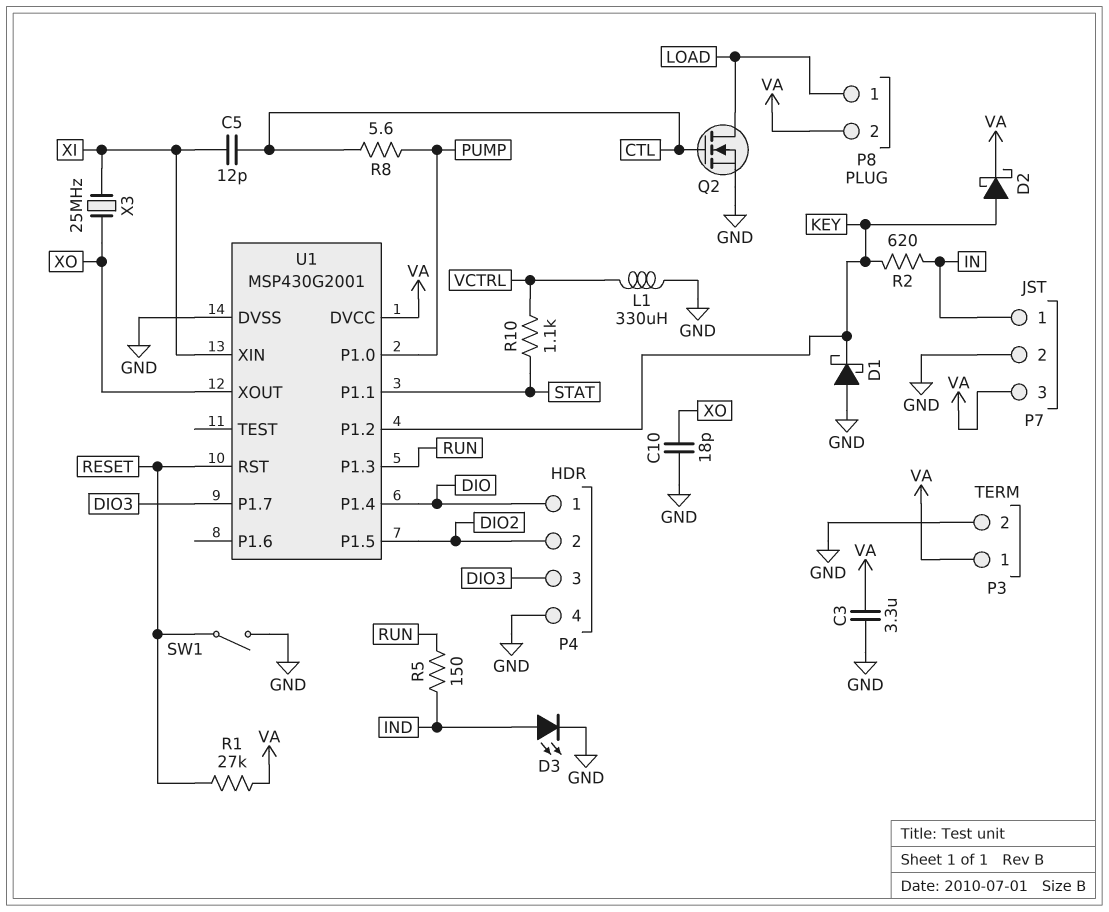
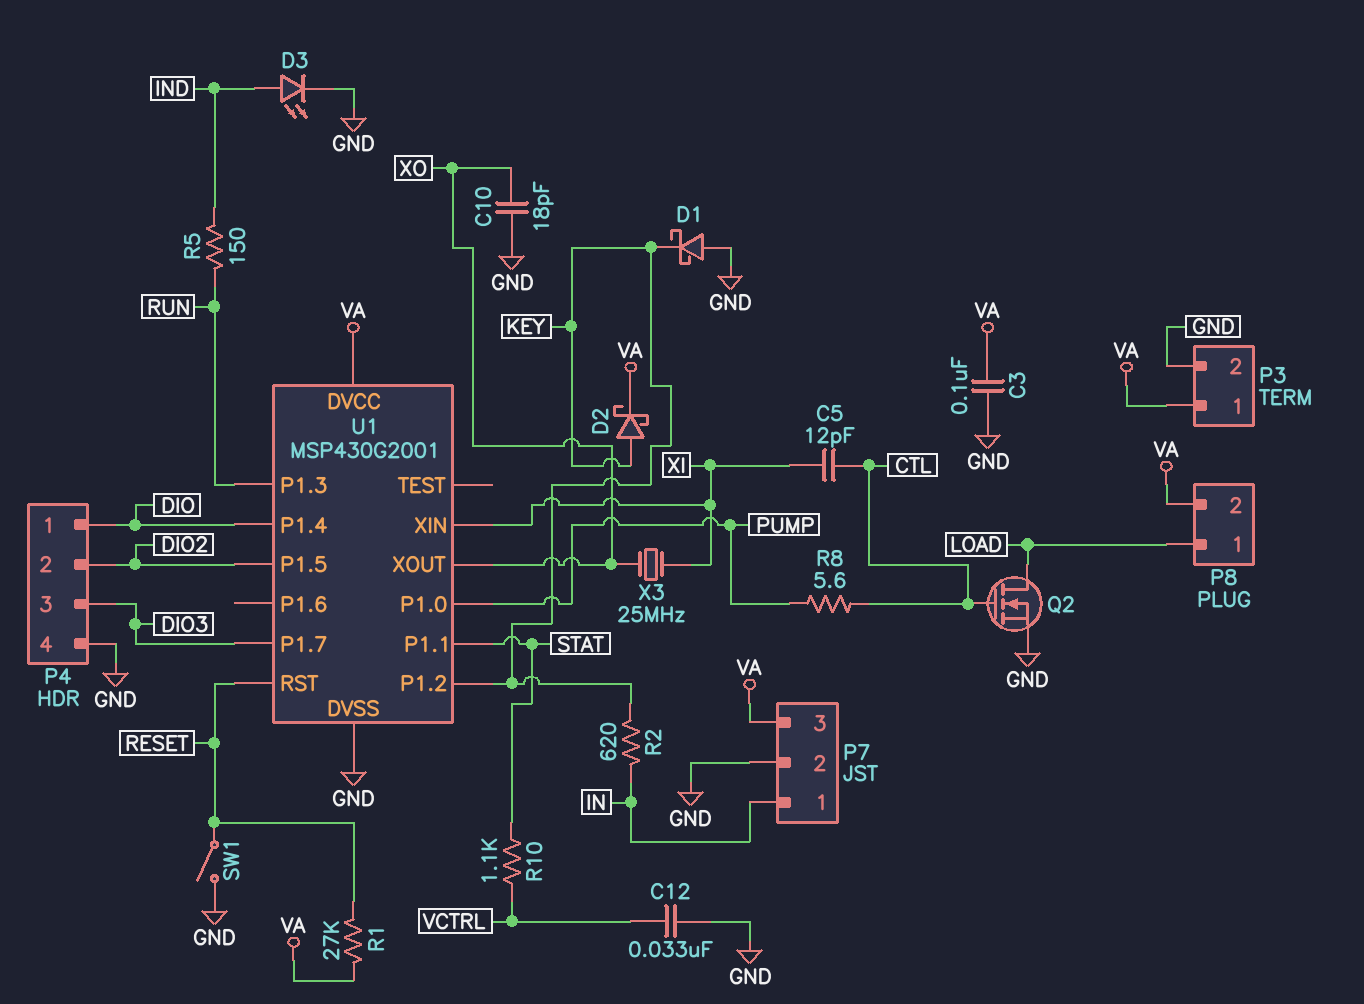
C3: 3.3uF (GND, VA) -> 100nF (GND, VA)
C12: none -> 33nF (GND, VCTRL)
L1: 330uH (GND, VCTRL) -> none

